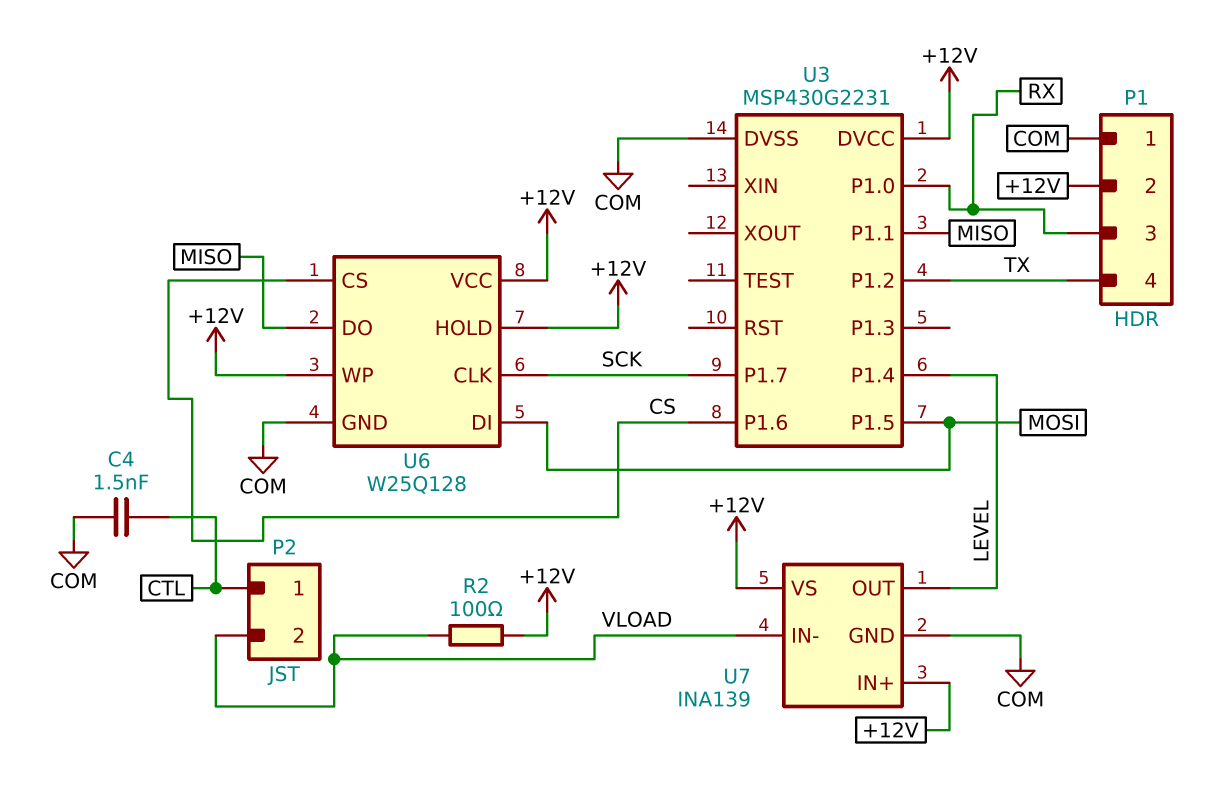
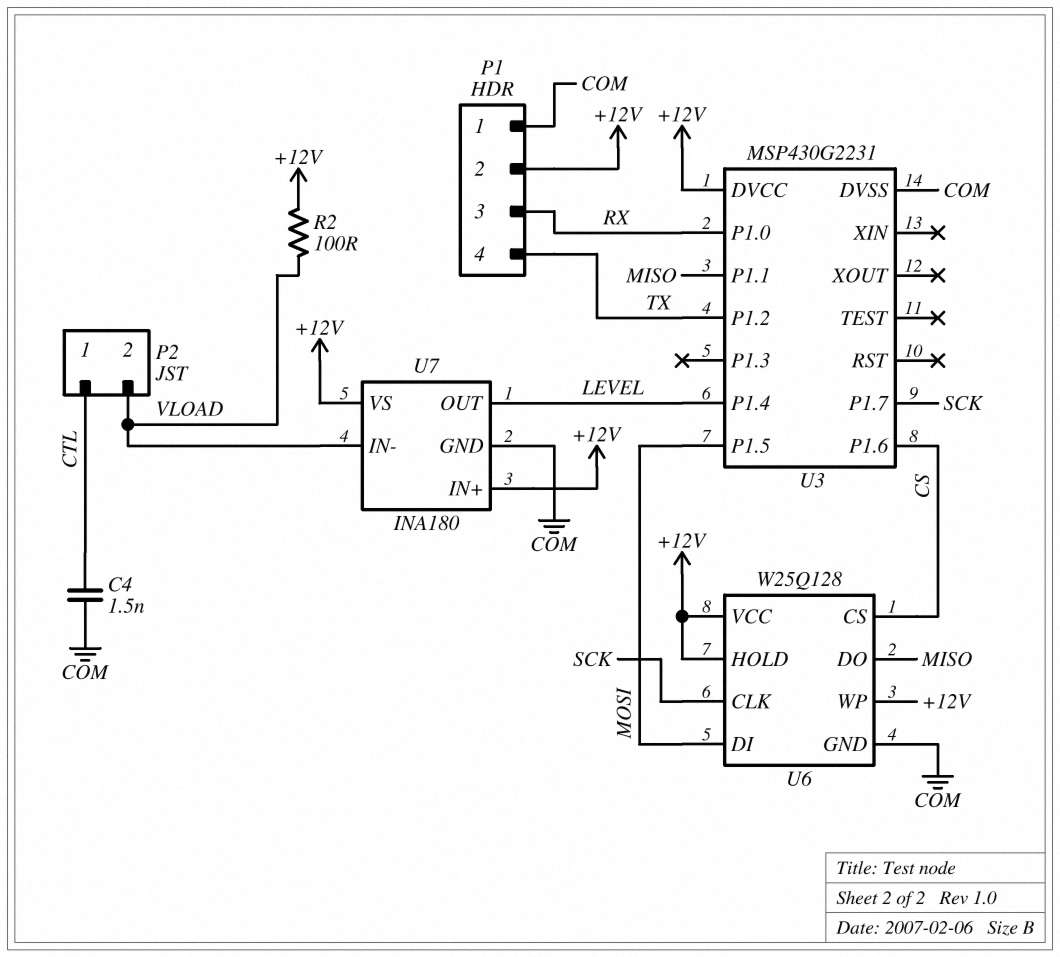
U7: INA139 -> INA180

